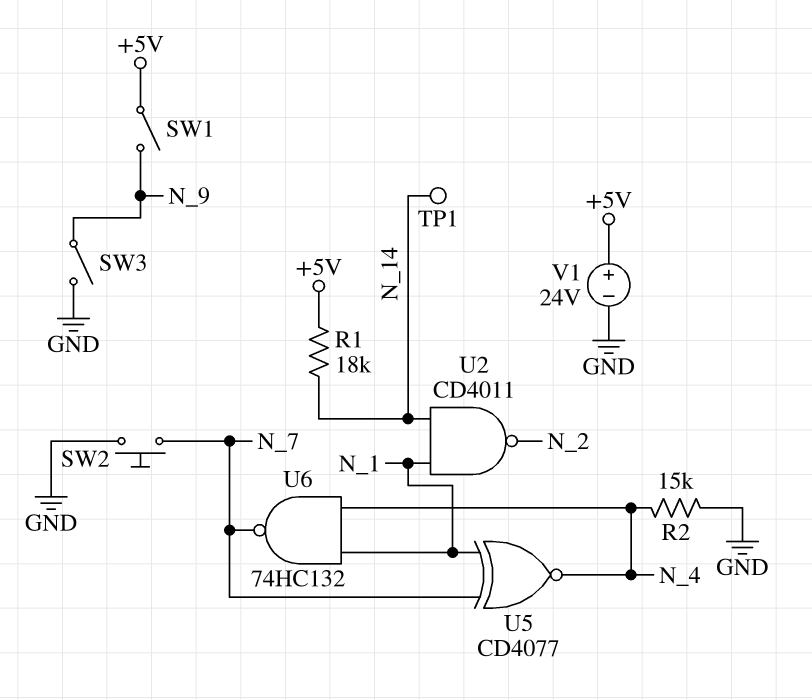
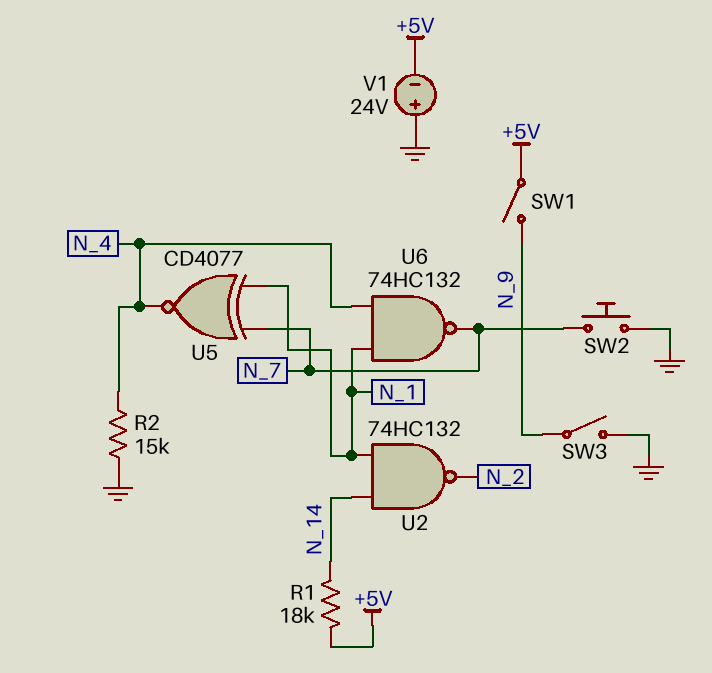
TP1: test point (N_14) -> none
U2: NAND CD4011 (in N_1, in N_14, out N_2) -> NAND 74HC132 (in N_1, in N_14, out N_2)
V1: 24V (plus +5V, minus GND) -> 24V (plus GND, minus +5V)

